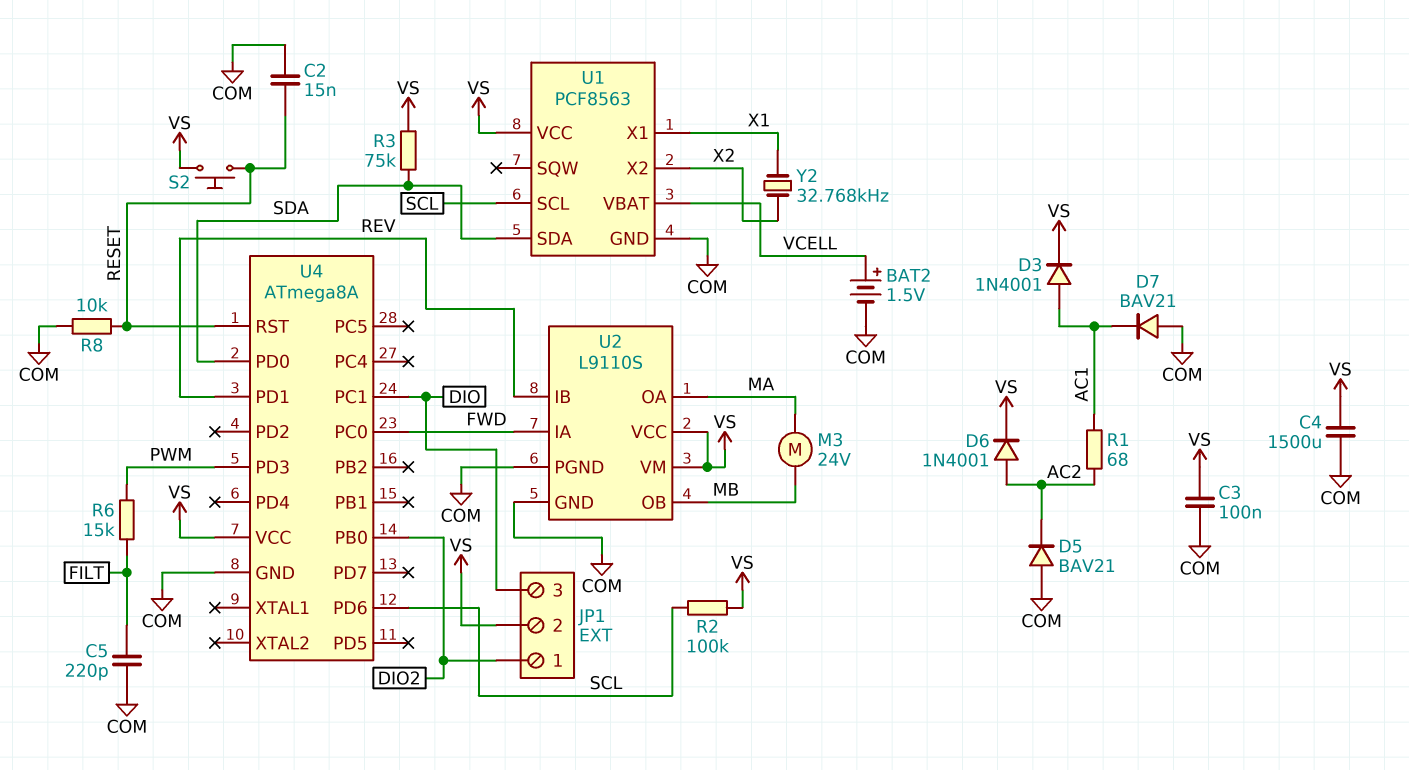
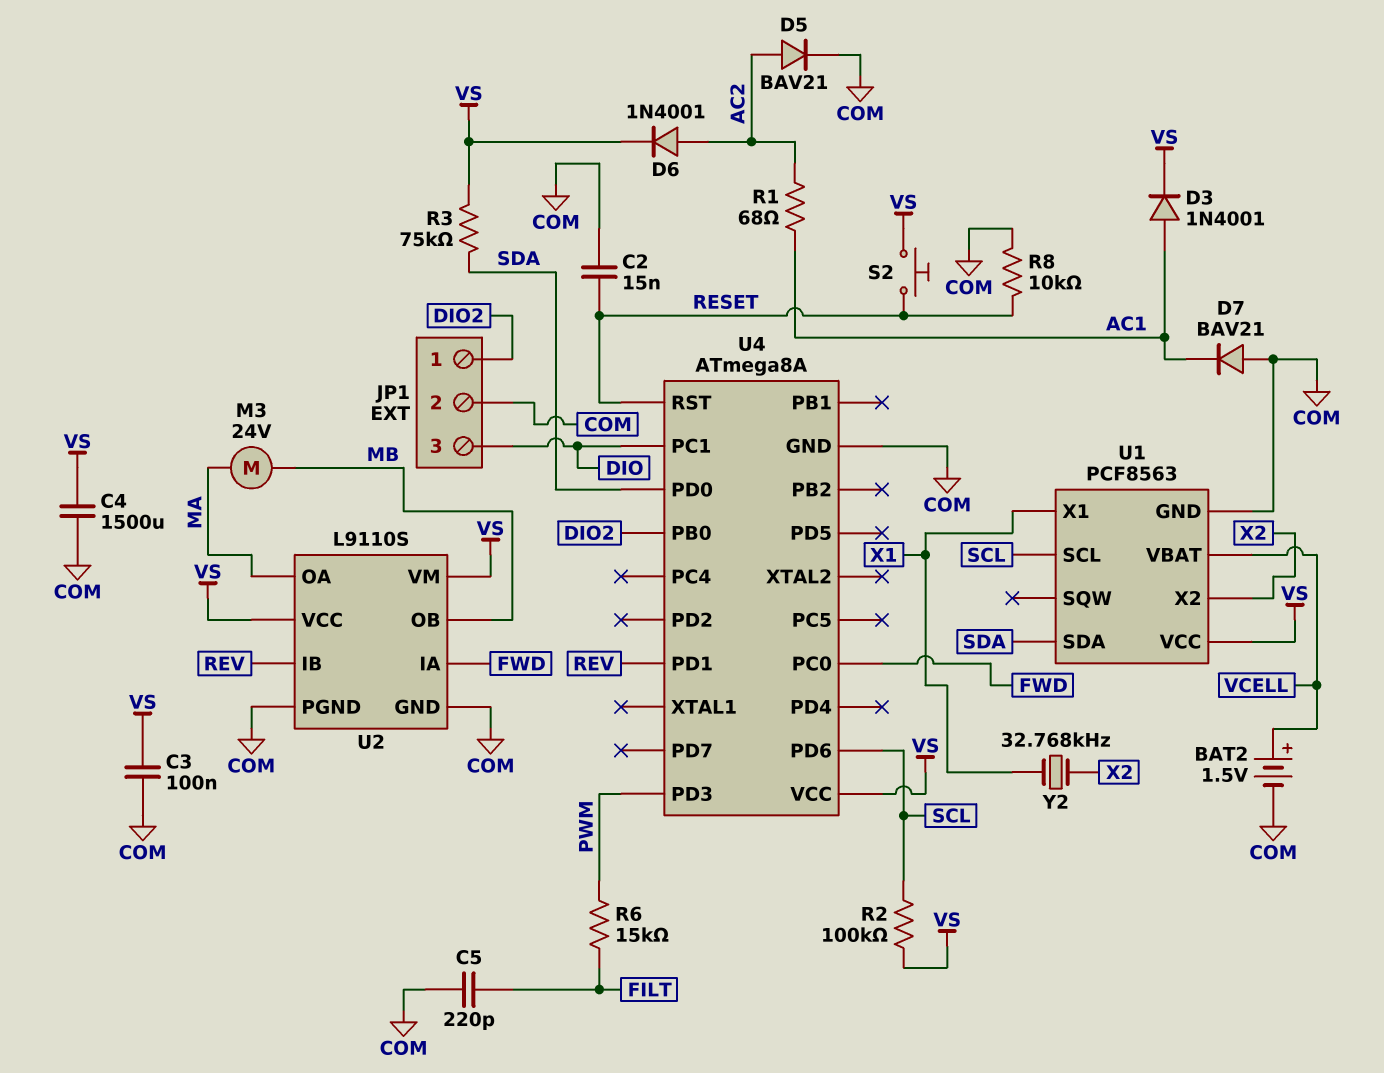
D5: diode BAV21 (A COM, K AC2) -> diode BAV21 (A AC2, K COM)
JP1 pin 2: VS -> COM

